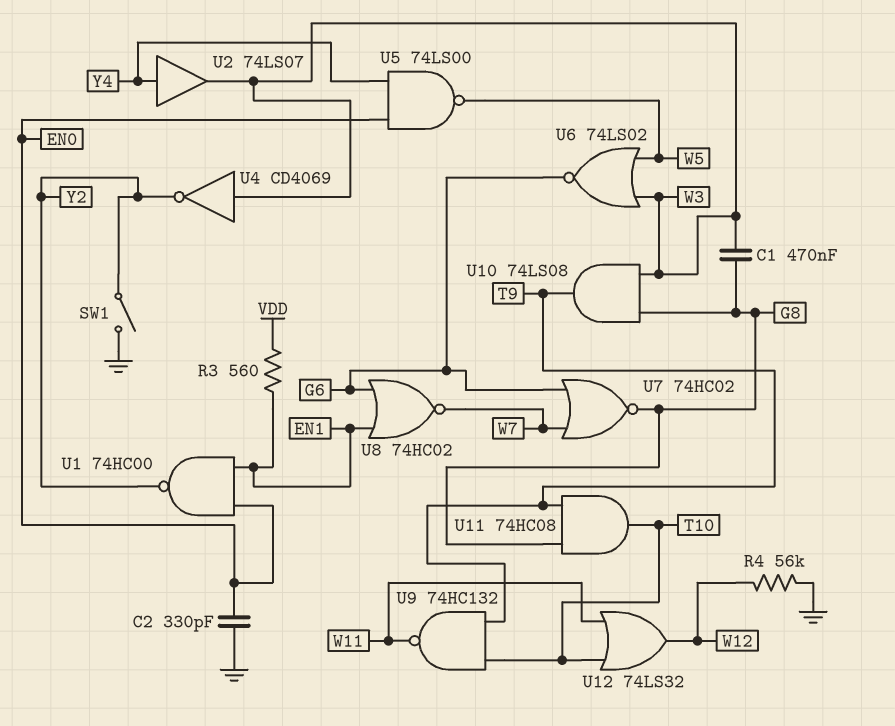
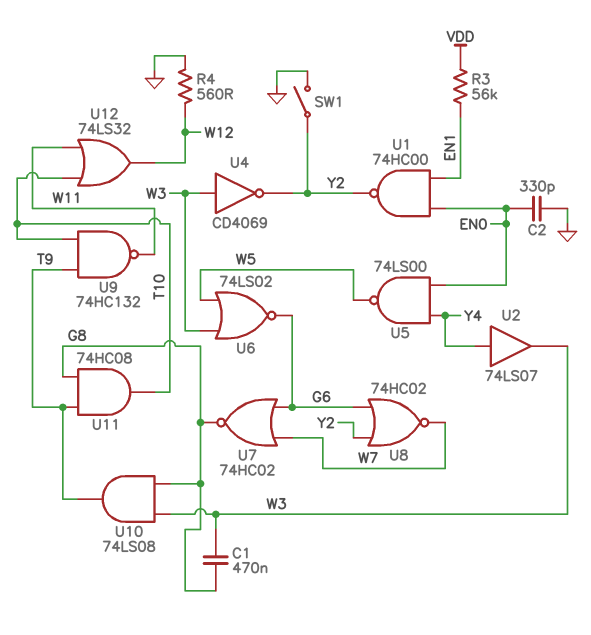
R3: 560 (EN1, VDD) -> 56k (EN1, VDD)
R4: 56k (GND, W12) -> 560 (GND, W12)
U8: NOR 74HC02 (in EN1, in G6, out W7) -> NOR 74HC02 (in G6, in Y2, out W7)

